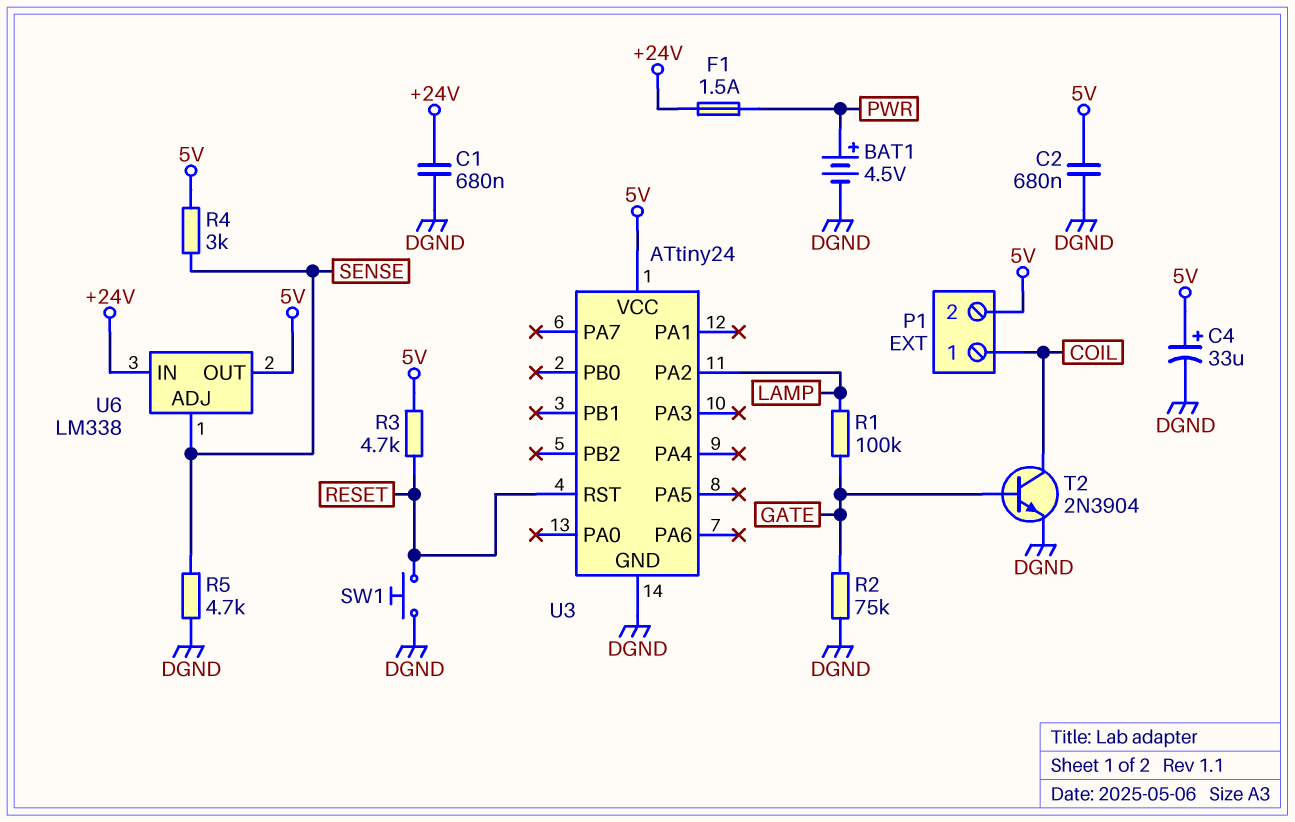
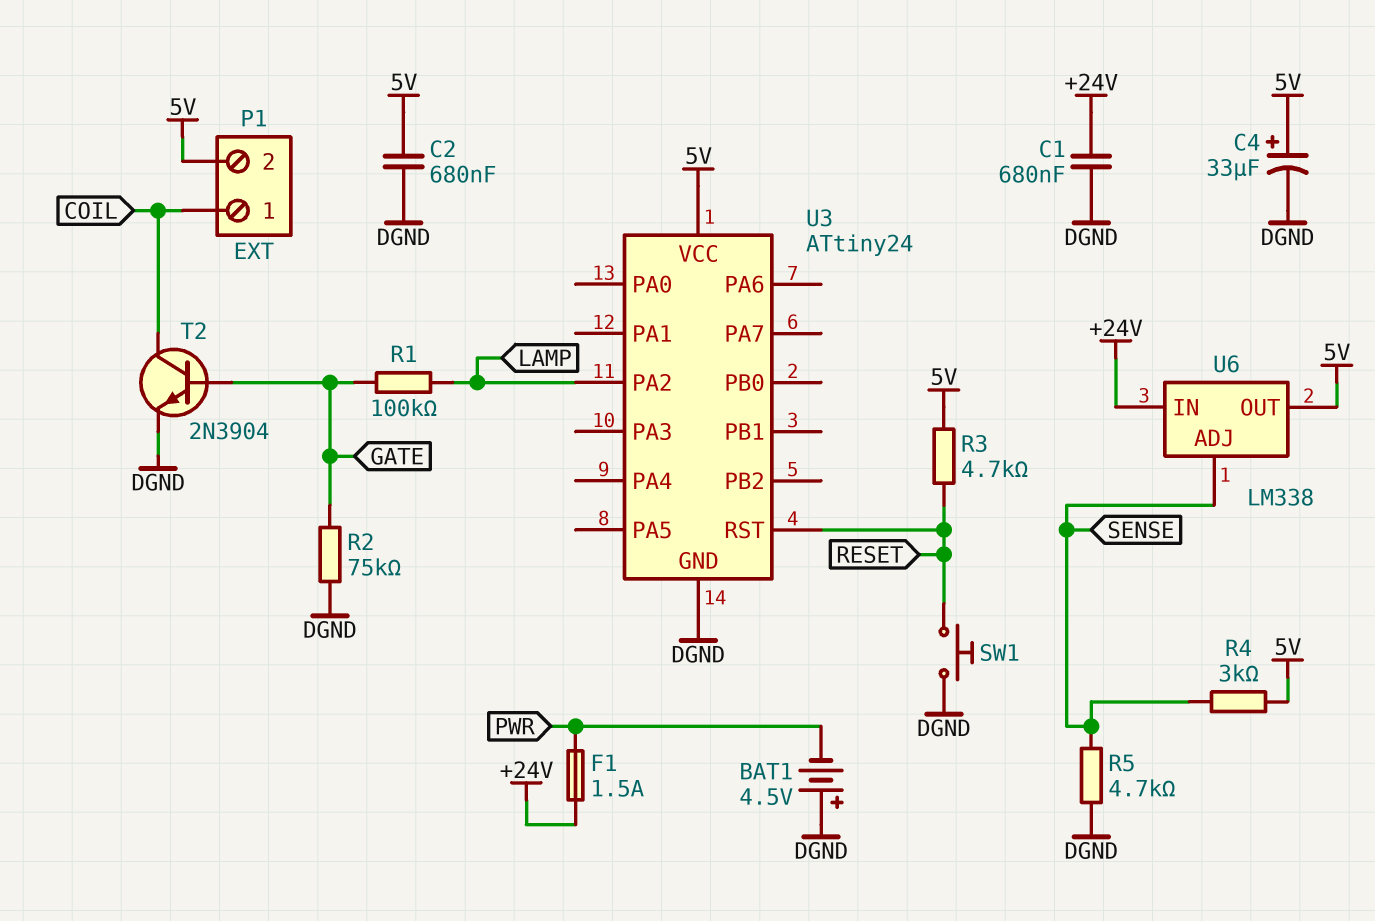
BAT1: 4.5V (plus PWR, minus DGND) -> 4.5V (plus DGND, minus PWR)

